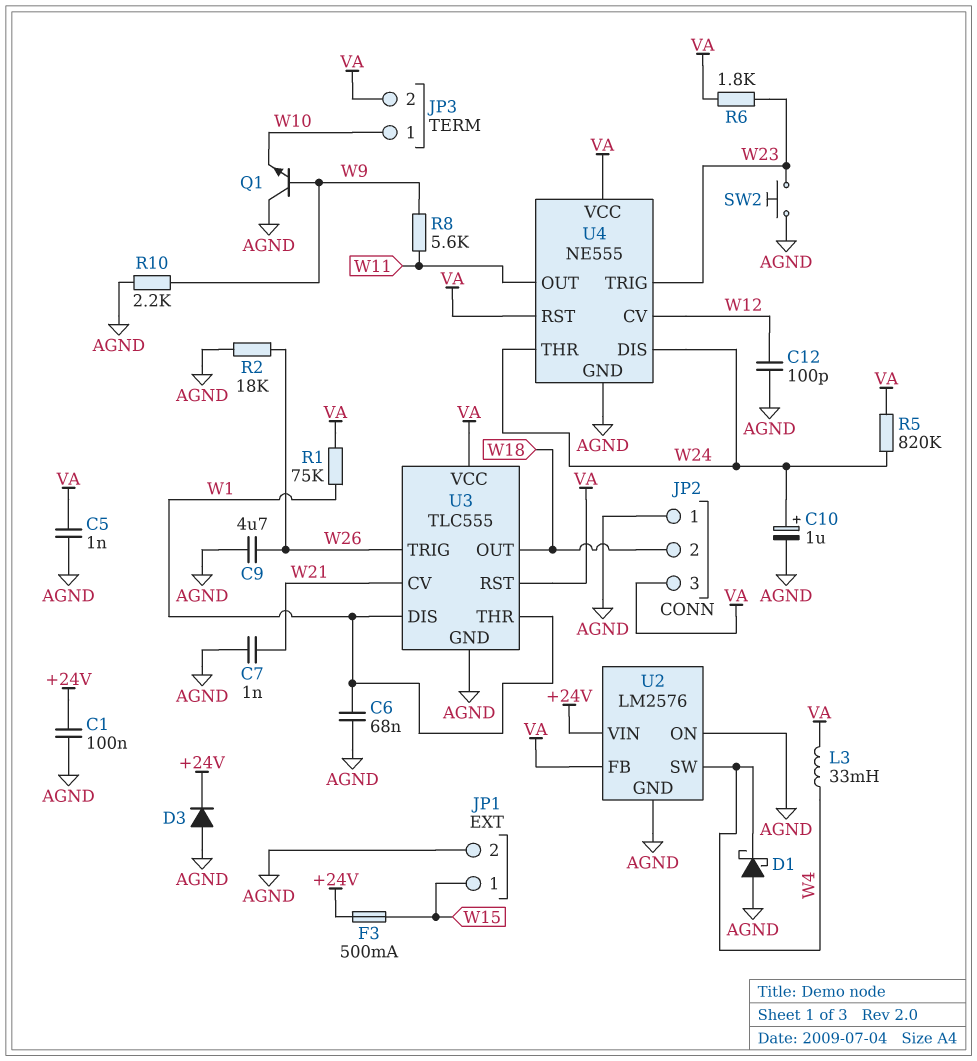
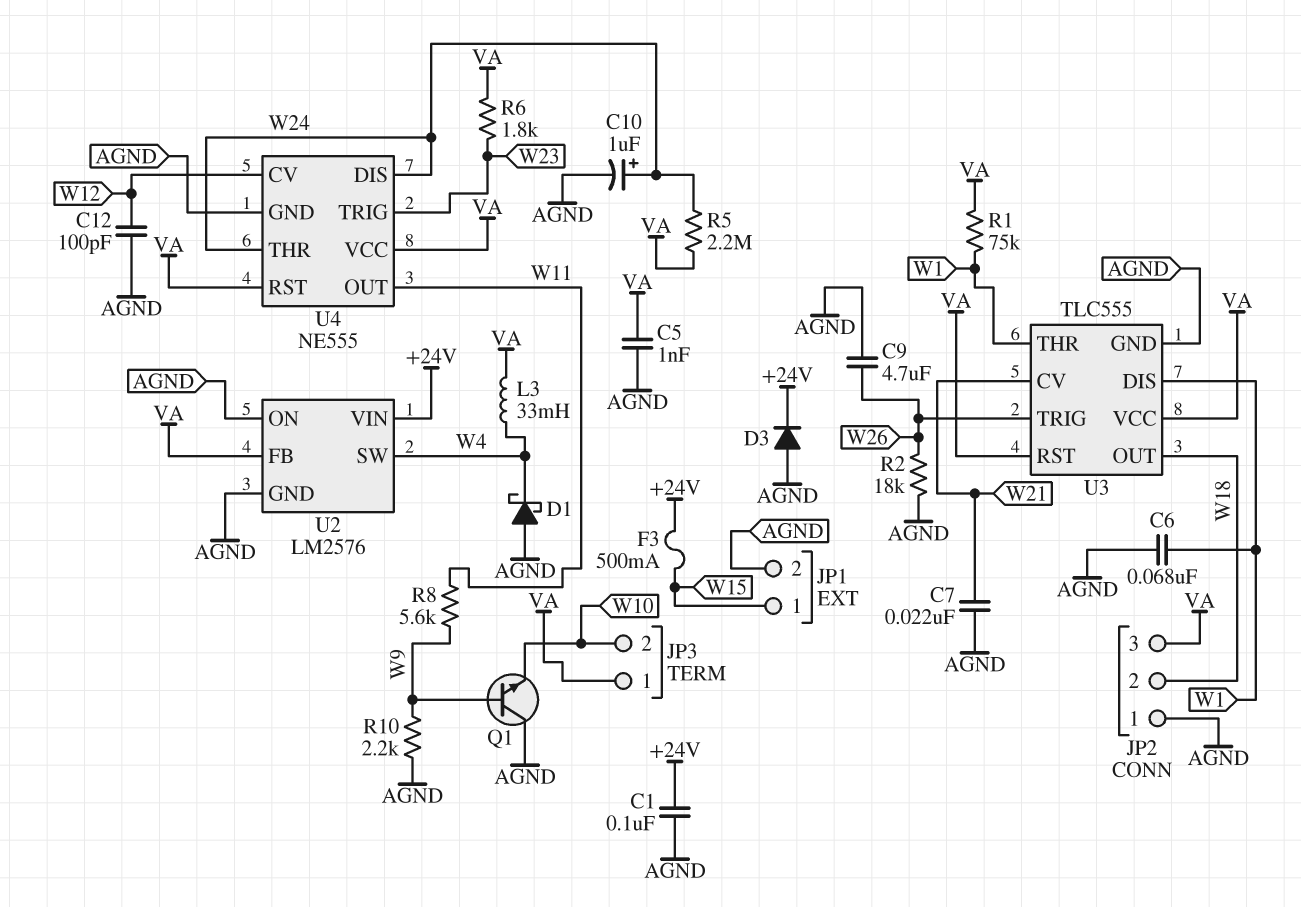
C7: 1nF (AGND, W21) -> 22nF (AGND, W21)
JP3 pin 1: W10 -> VA
JP3 pin 2: VA -> W10
R5: 820k (VA, W24) -> 2.2M (VA, W24)
SW2: button (AGND, W23) -> none

